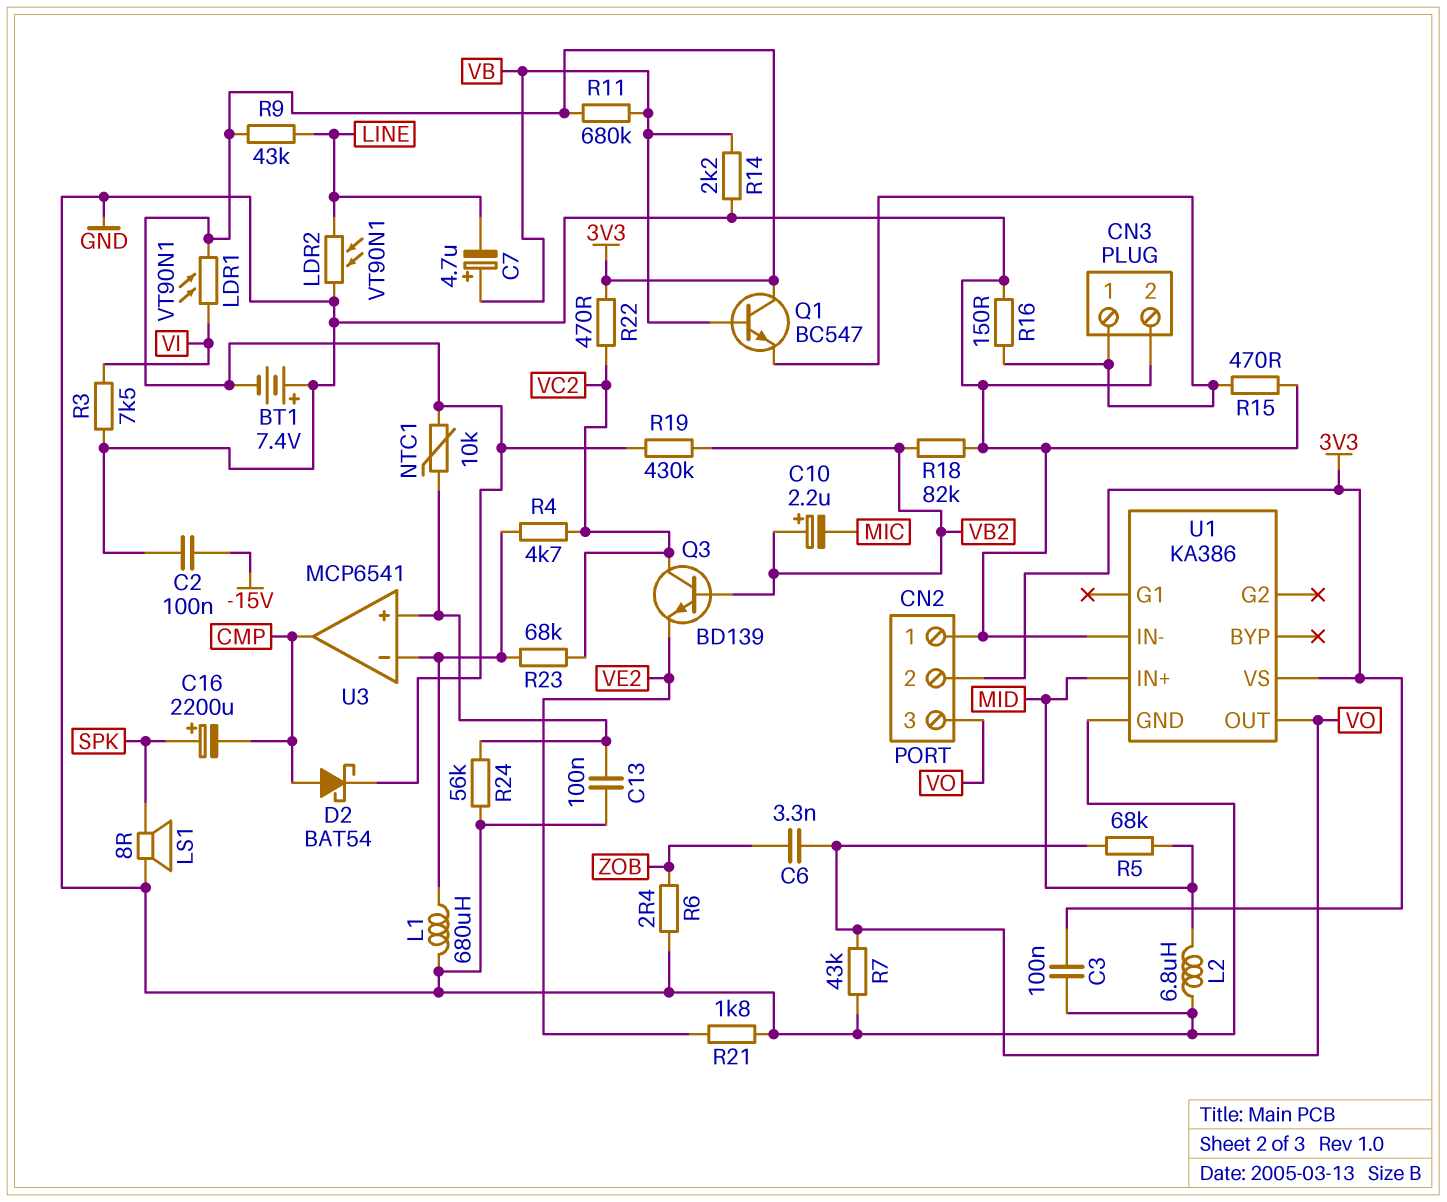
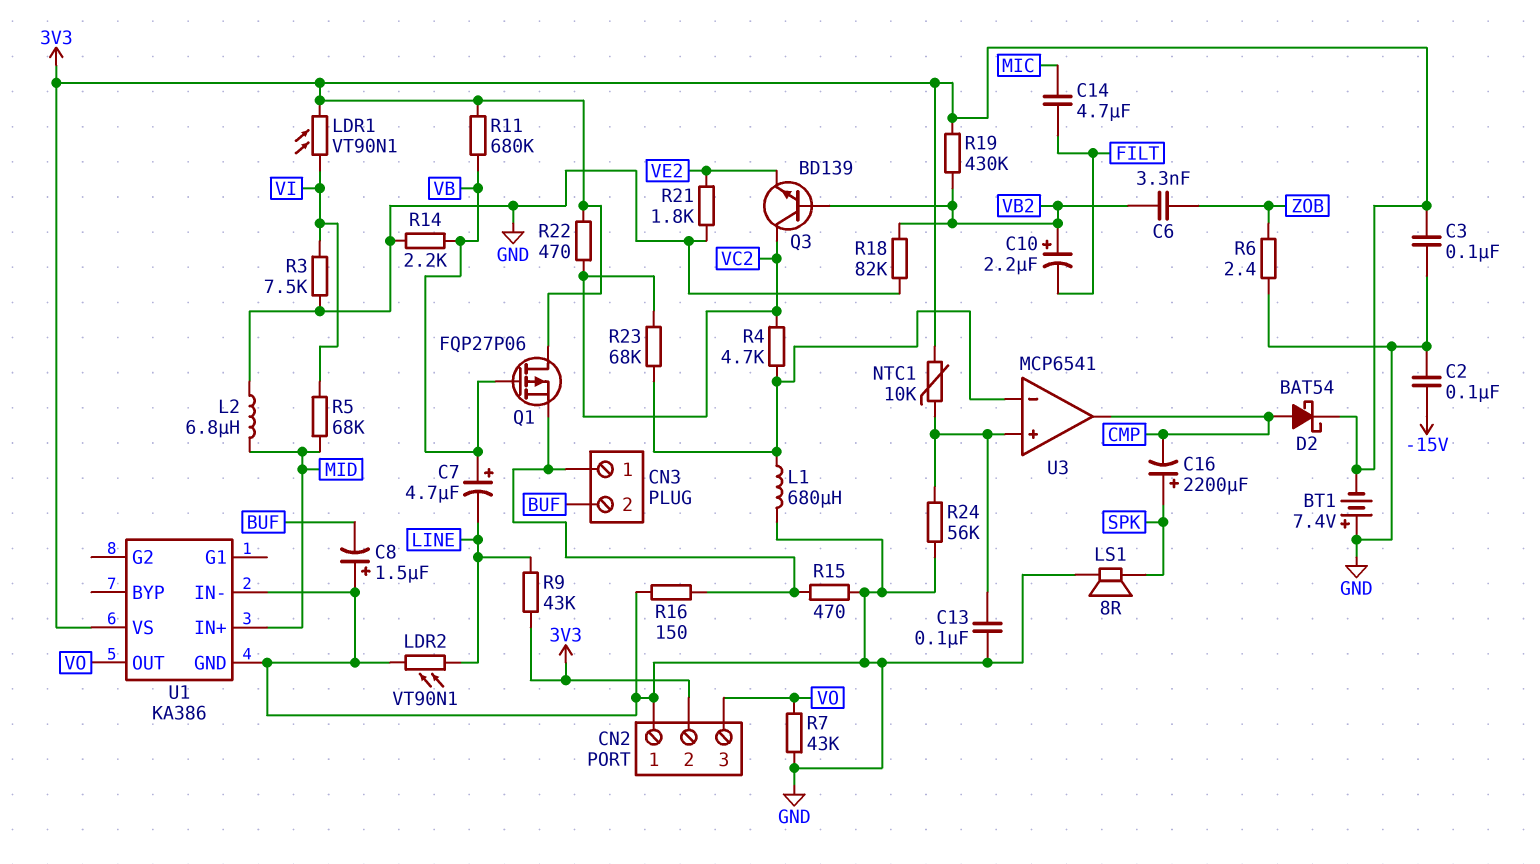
C6: 3.3nF (VO, ZOB) -> 3.3nF (VB2, ZOB)
C8: none -> 1.5uF (plus GND, minus BUF)
C10: 2.2uF (plus VB2, minus MIC) -> 2.2uF (plus VB2, minus FILT)
C14: none -> 4.7uF (FILT, MIC)
CN3 pin 2: GND -> BUF
Q1: NPN BC547 (B VB, C 3V3, E CN3/1) -> PMOS FQP27P06 (G VB, D 3V3, S CN3/1)
R5: 68k (MID, VO) -> 68k (MID, VI)

